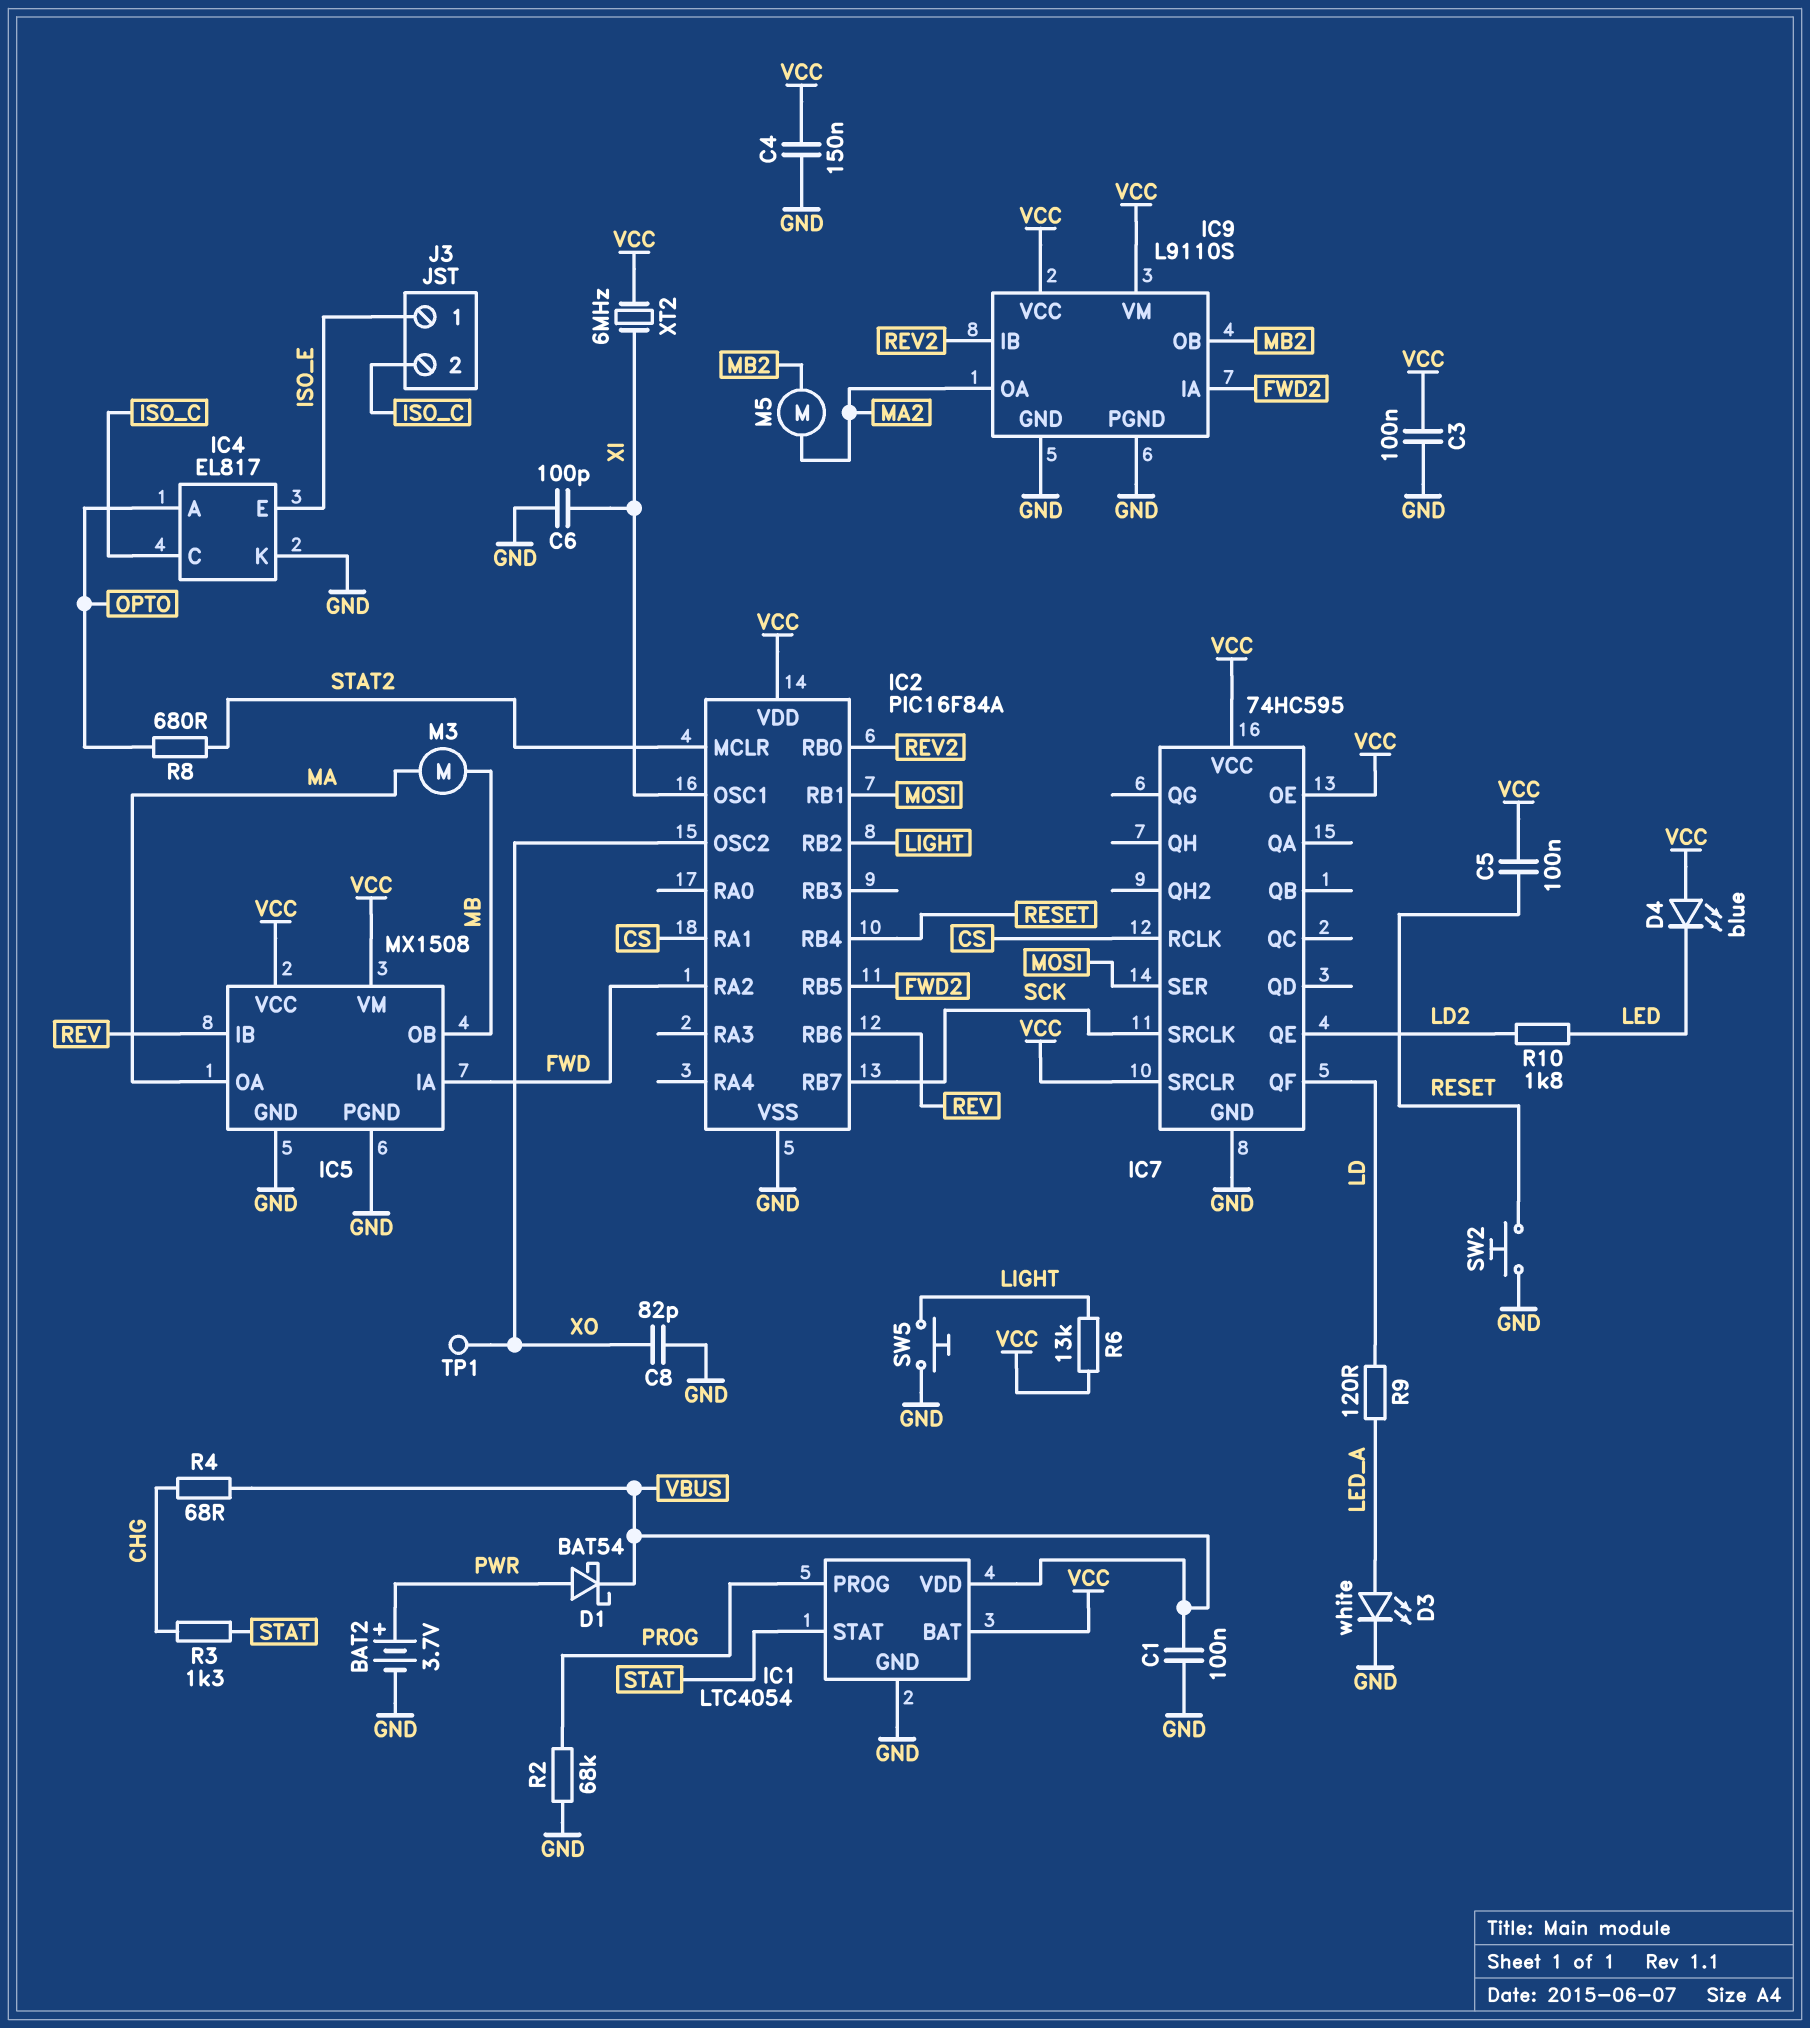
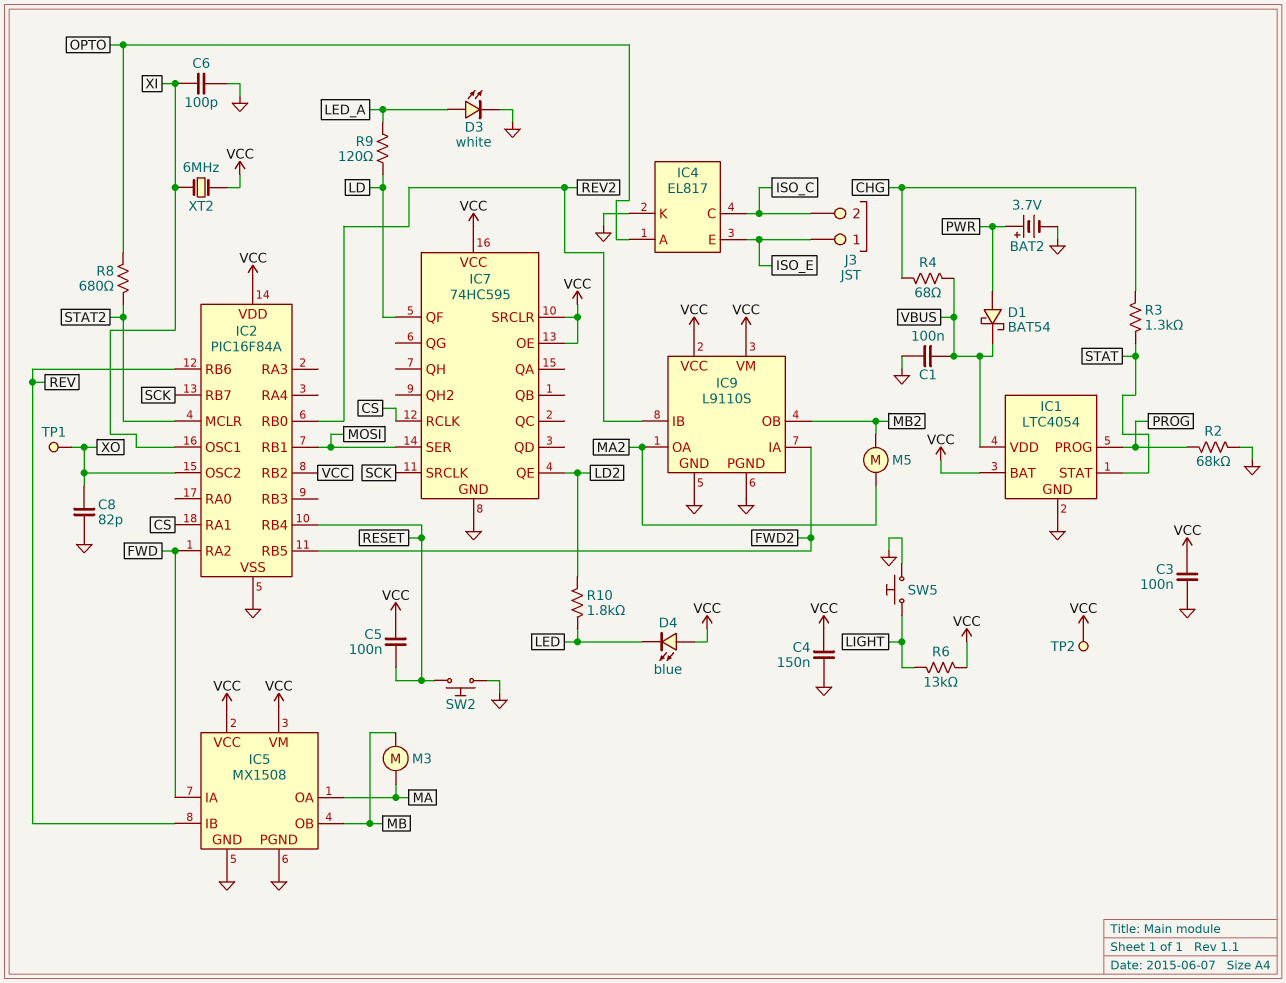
IC2 pin RB2: LIGHT -> VCC
TP2: none -> test point (VCC)

